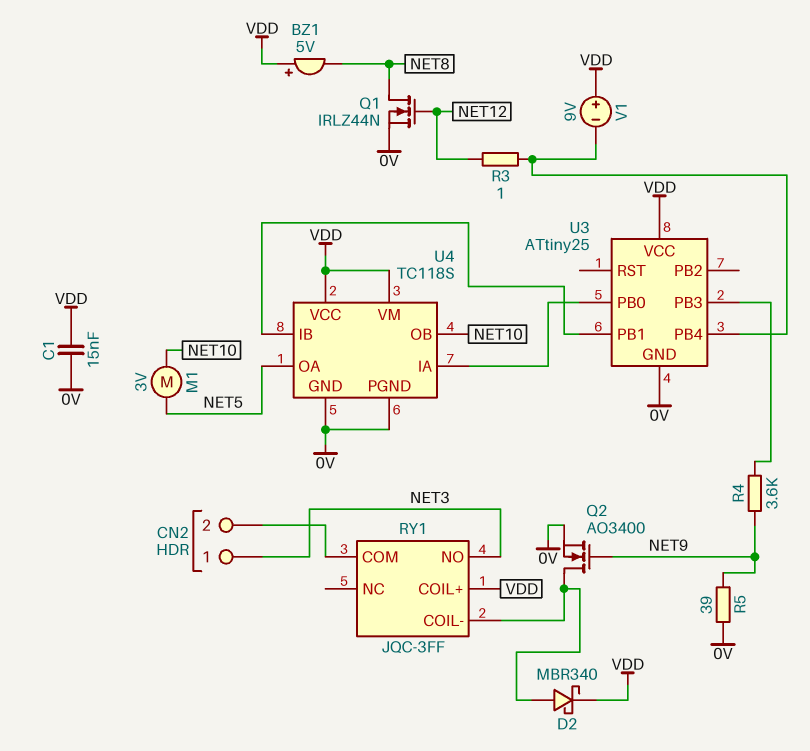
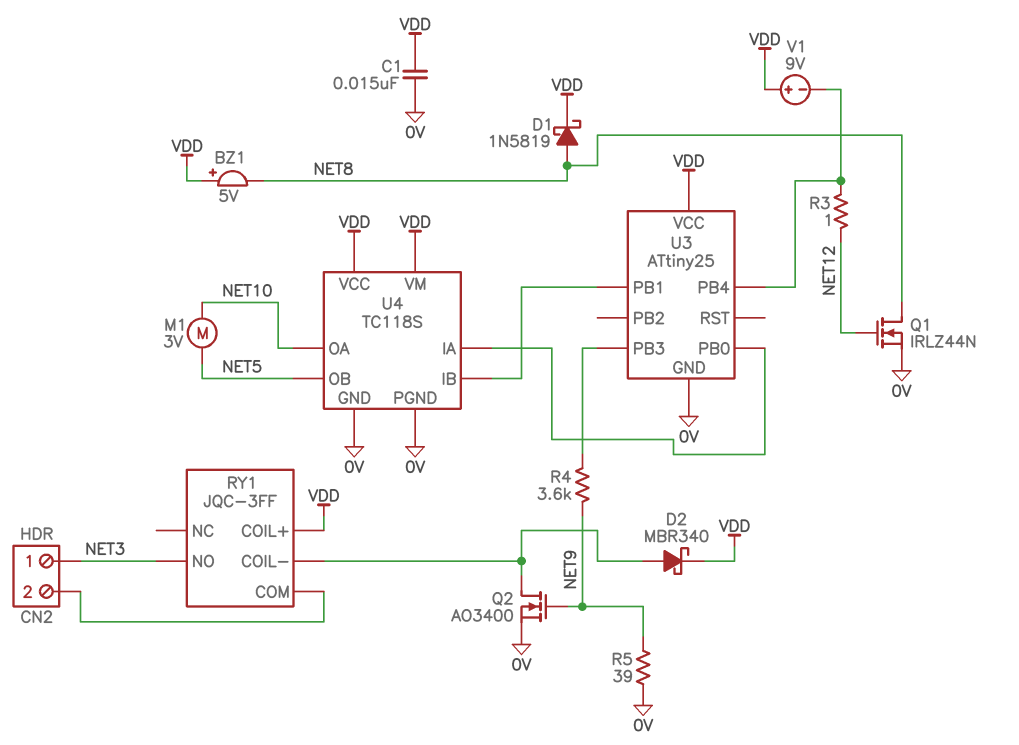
D1: none -> schottky 1N5819 (A NET8, K VDD)
U4 pin OA: NET5 -> NET10
U4 pin OB: NET10 -> NET5

